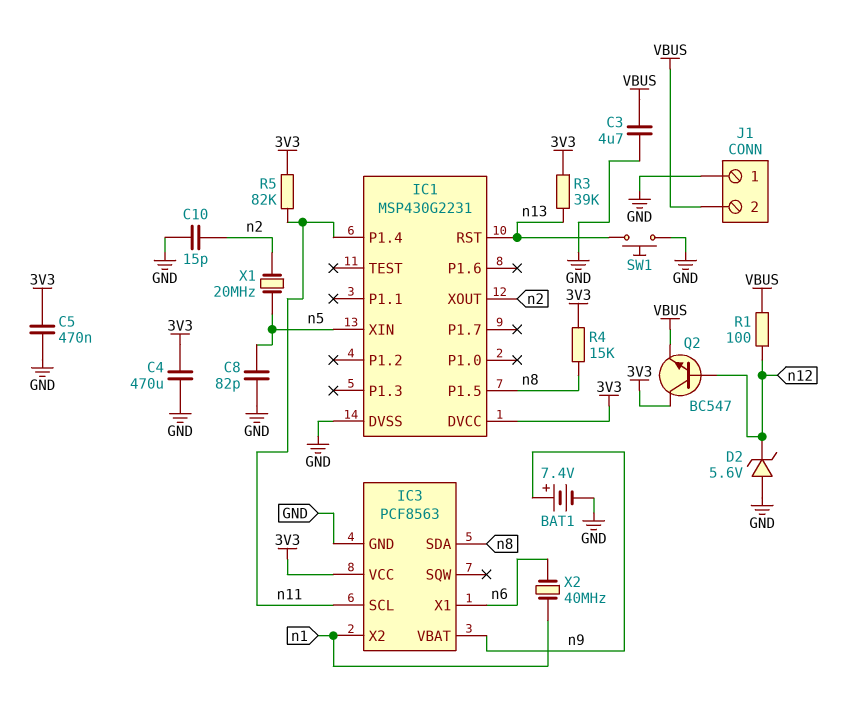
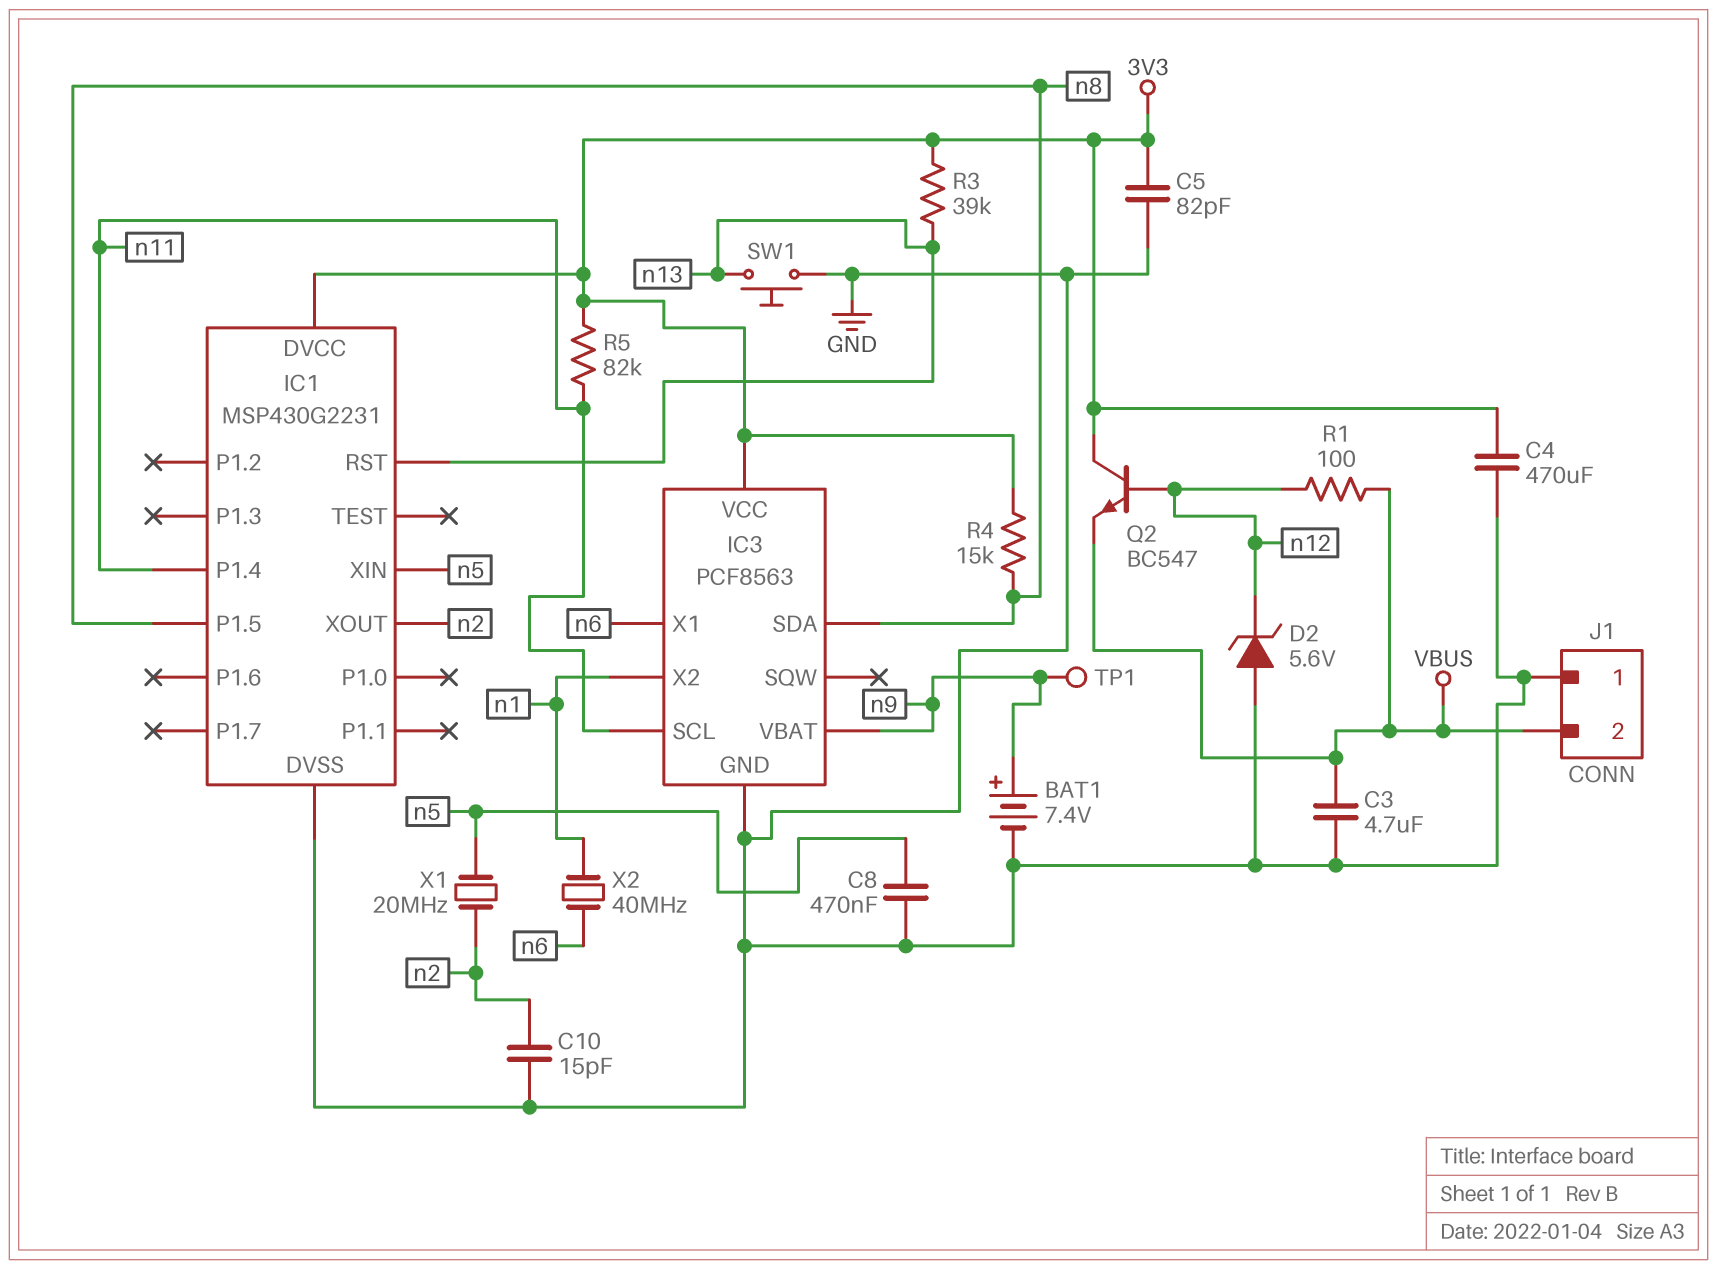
C5: 470nF (3V3, GND) -> 82pF (3V3, GND)
C8: 82pF (GND, n5) -> 470nF (GND, n5)
TP1: none -> test point (n9)

